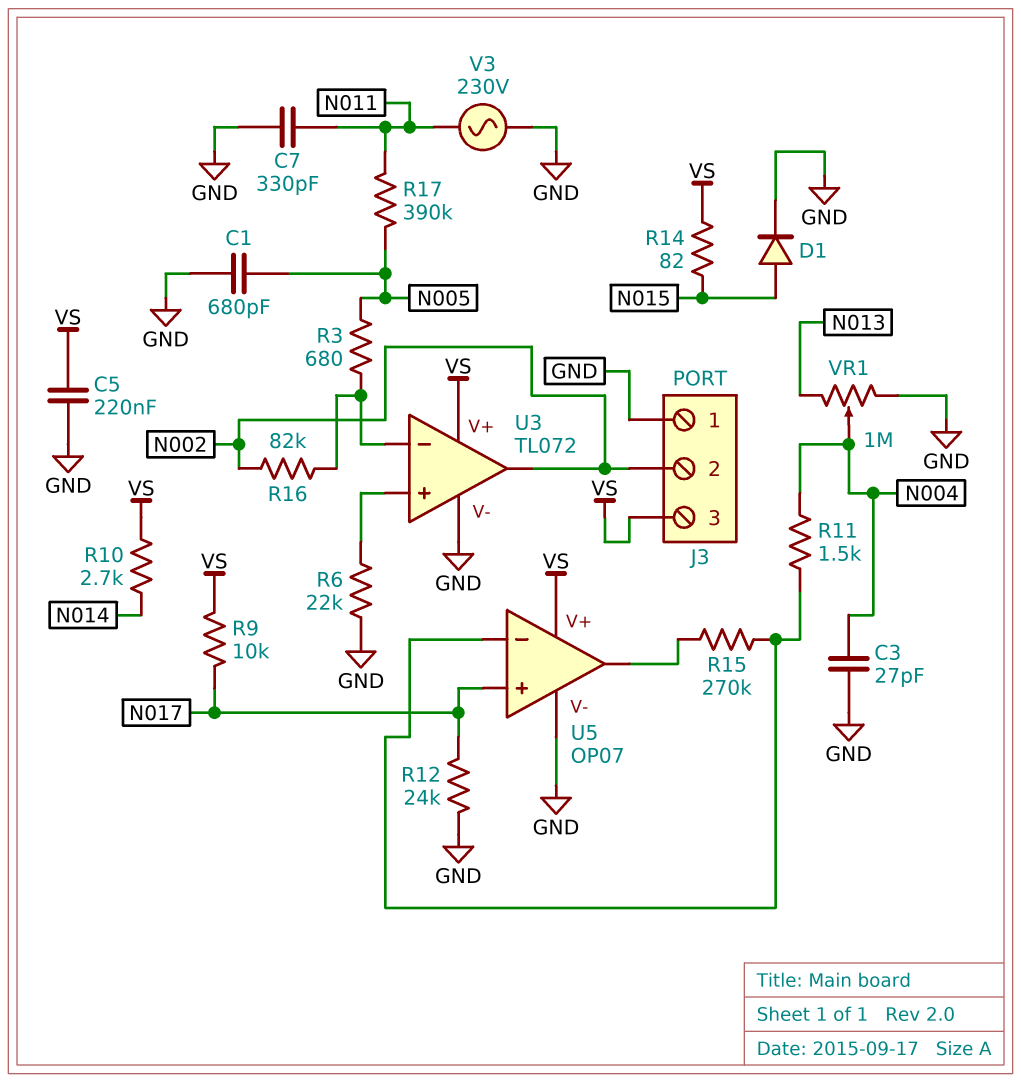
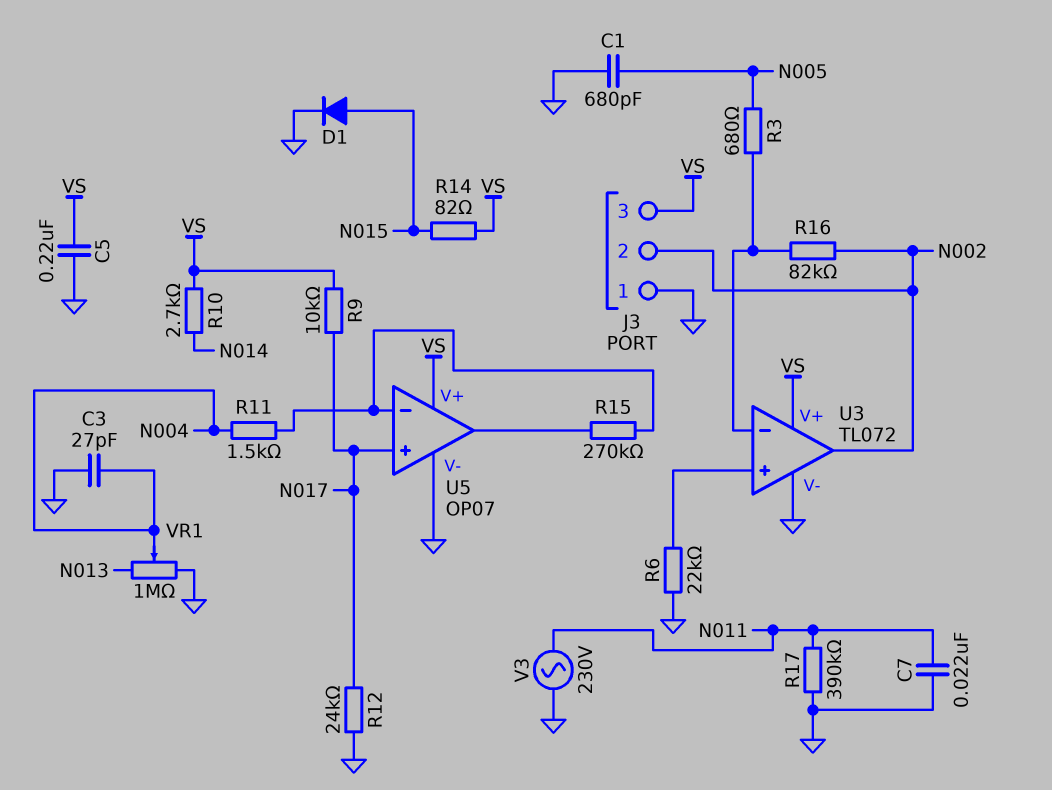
C7: 330pF (GND, N011) -> 22nF (GND, N011)
R17: 390k (N005, N011) -> 390k (GND, N011)

